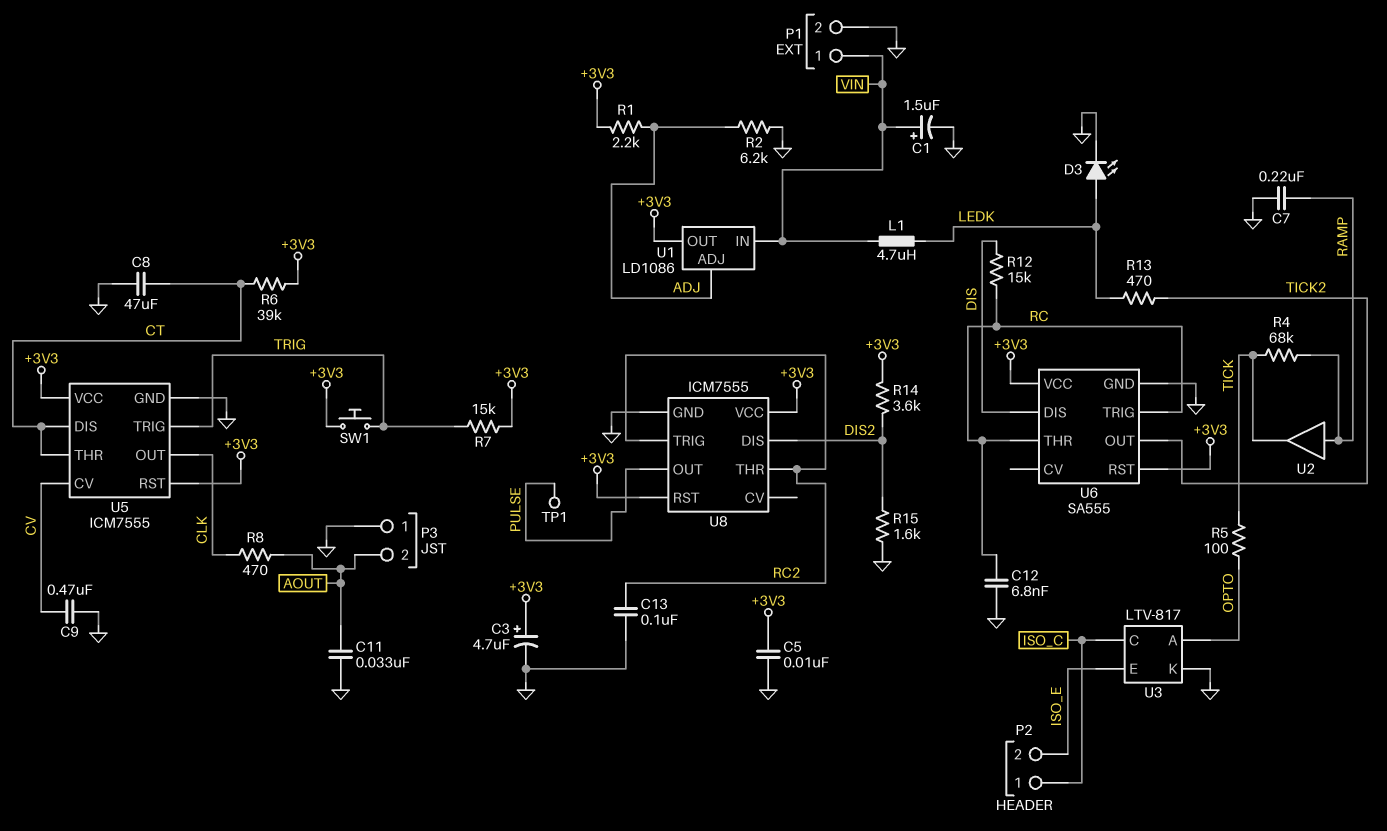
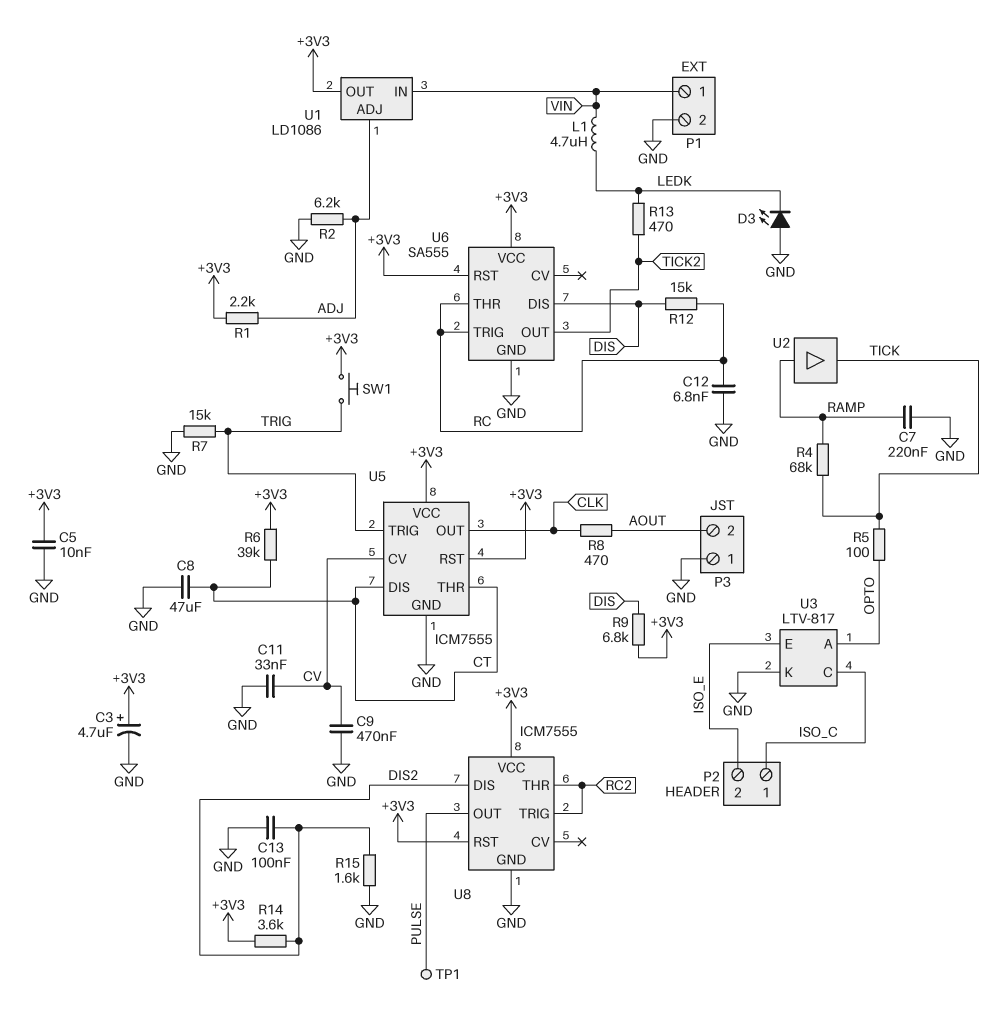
C1: 1.5uF (plus VIN, minus GND) -> none
C11: 33nF (AOUT, GND) -> 33nF (CV, GND)
C13: 100nF (GND, RC2) -> 100nF (DIS2, GND)
D3: LED (A LEDK, K GND) -> LED (A GND, K LEDK)
R7: 15k (+3V3, TRIG) -> 15k (GND, TRIG)
R9: none -> 6.8k (+3V3, DIS)

